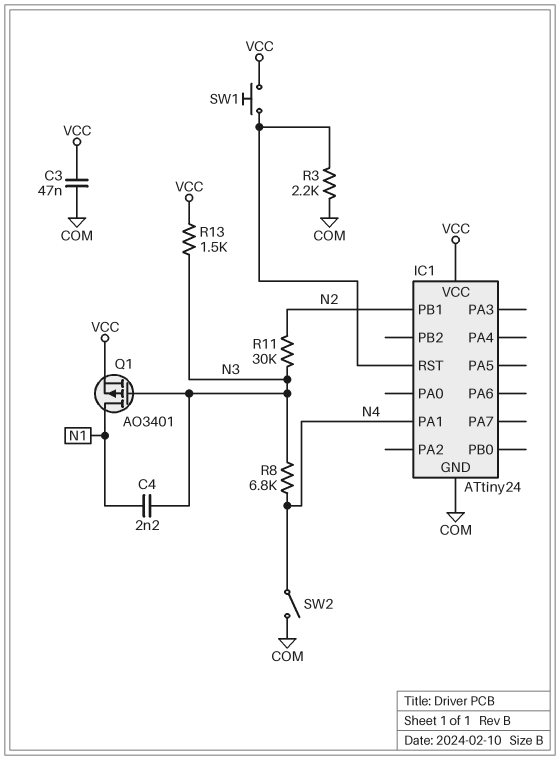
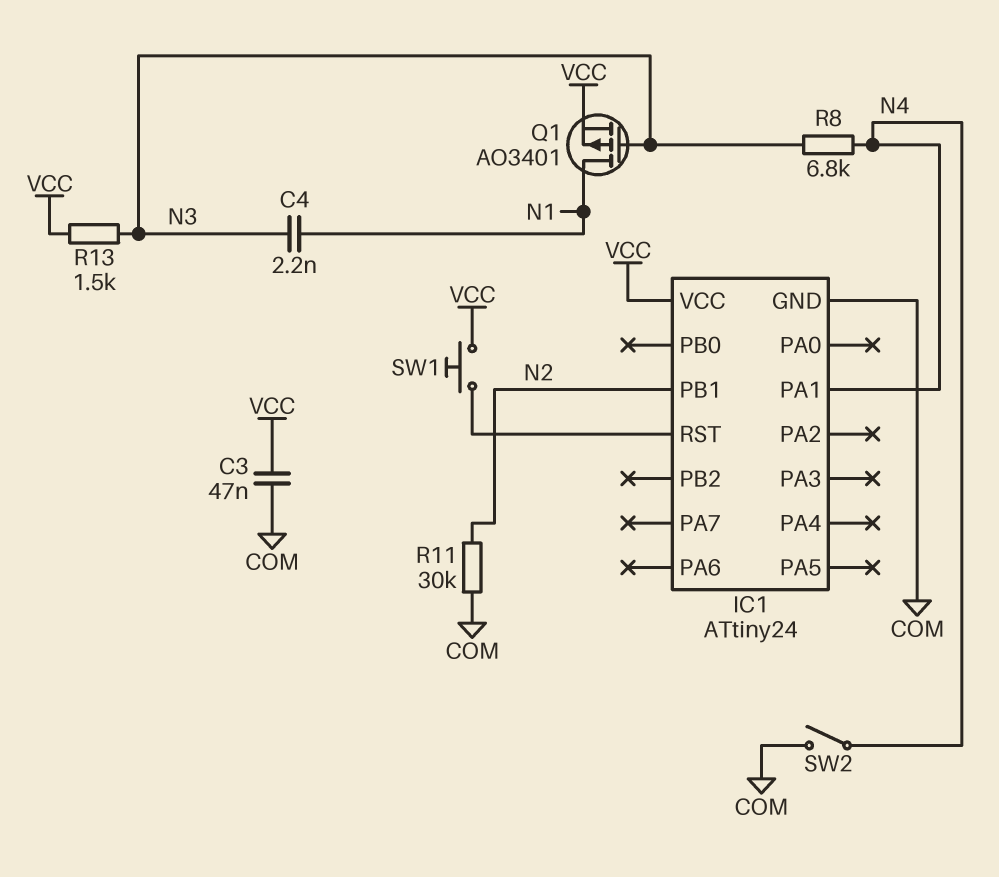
R3: 2.2k (COM, IC1/RST) -> none
R11: 30k (N2, N3) -> 30k (COM, N2)

